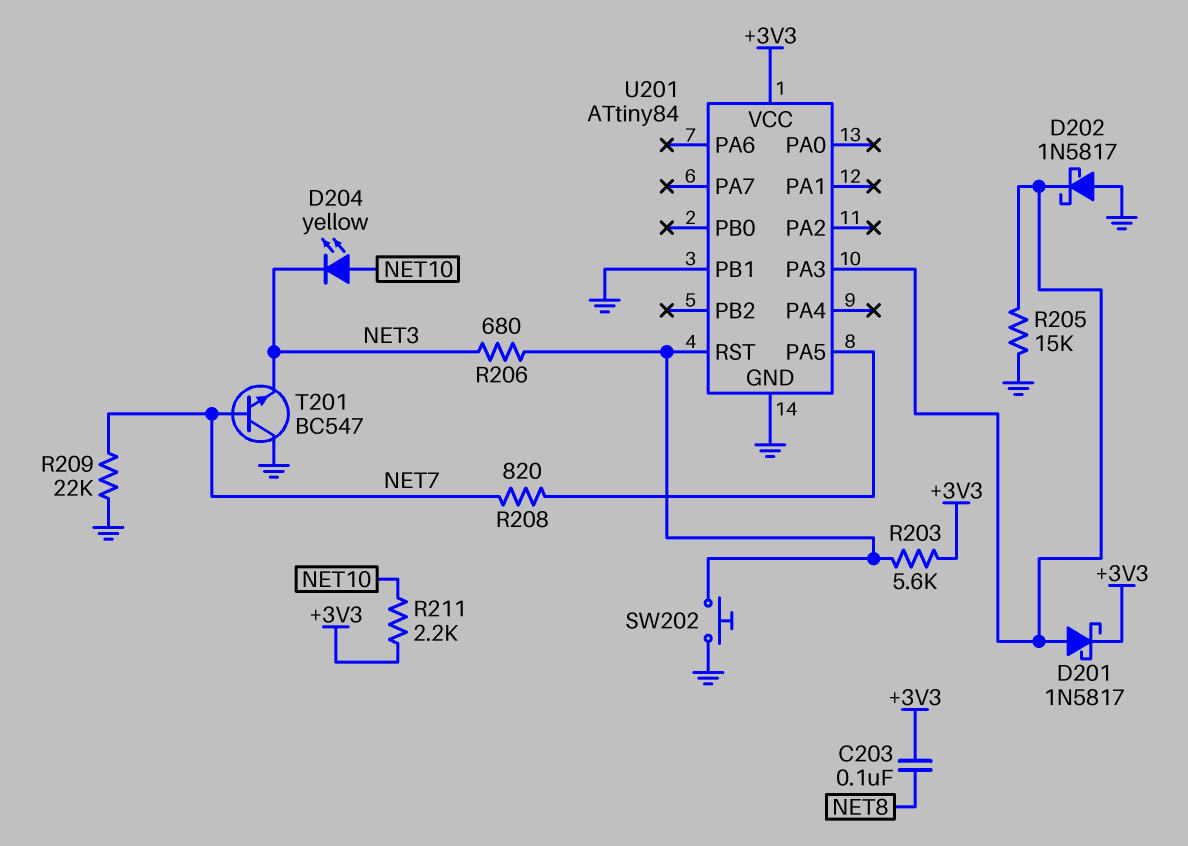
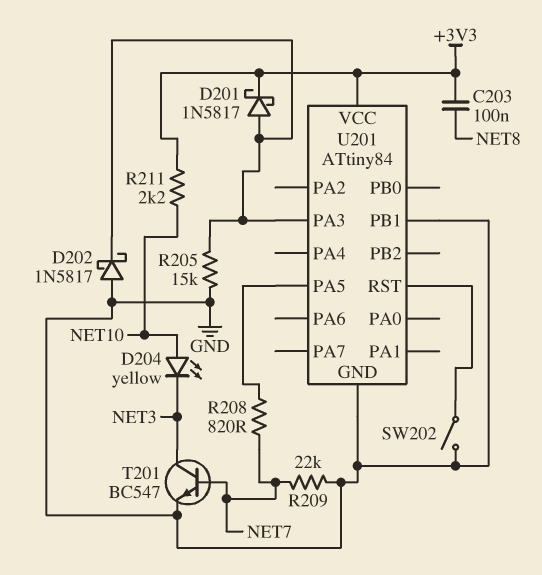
R203: 5.6k (+3V3, U201/RST) -> none
R206: 680 (NET3, U201/RST) -> none
SW202: button (GND, U201/RST) -> switch (GND, U201/RST)
T201: NPN BC547 (B NET7, C GND, E NET3) -> NPN BC547 (B NET7, C NET3, E GND)

